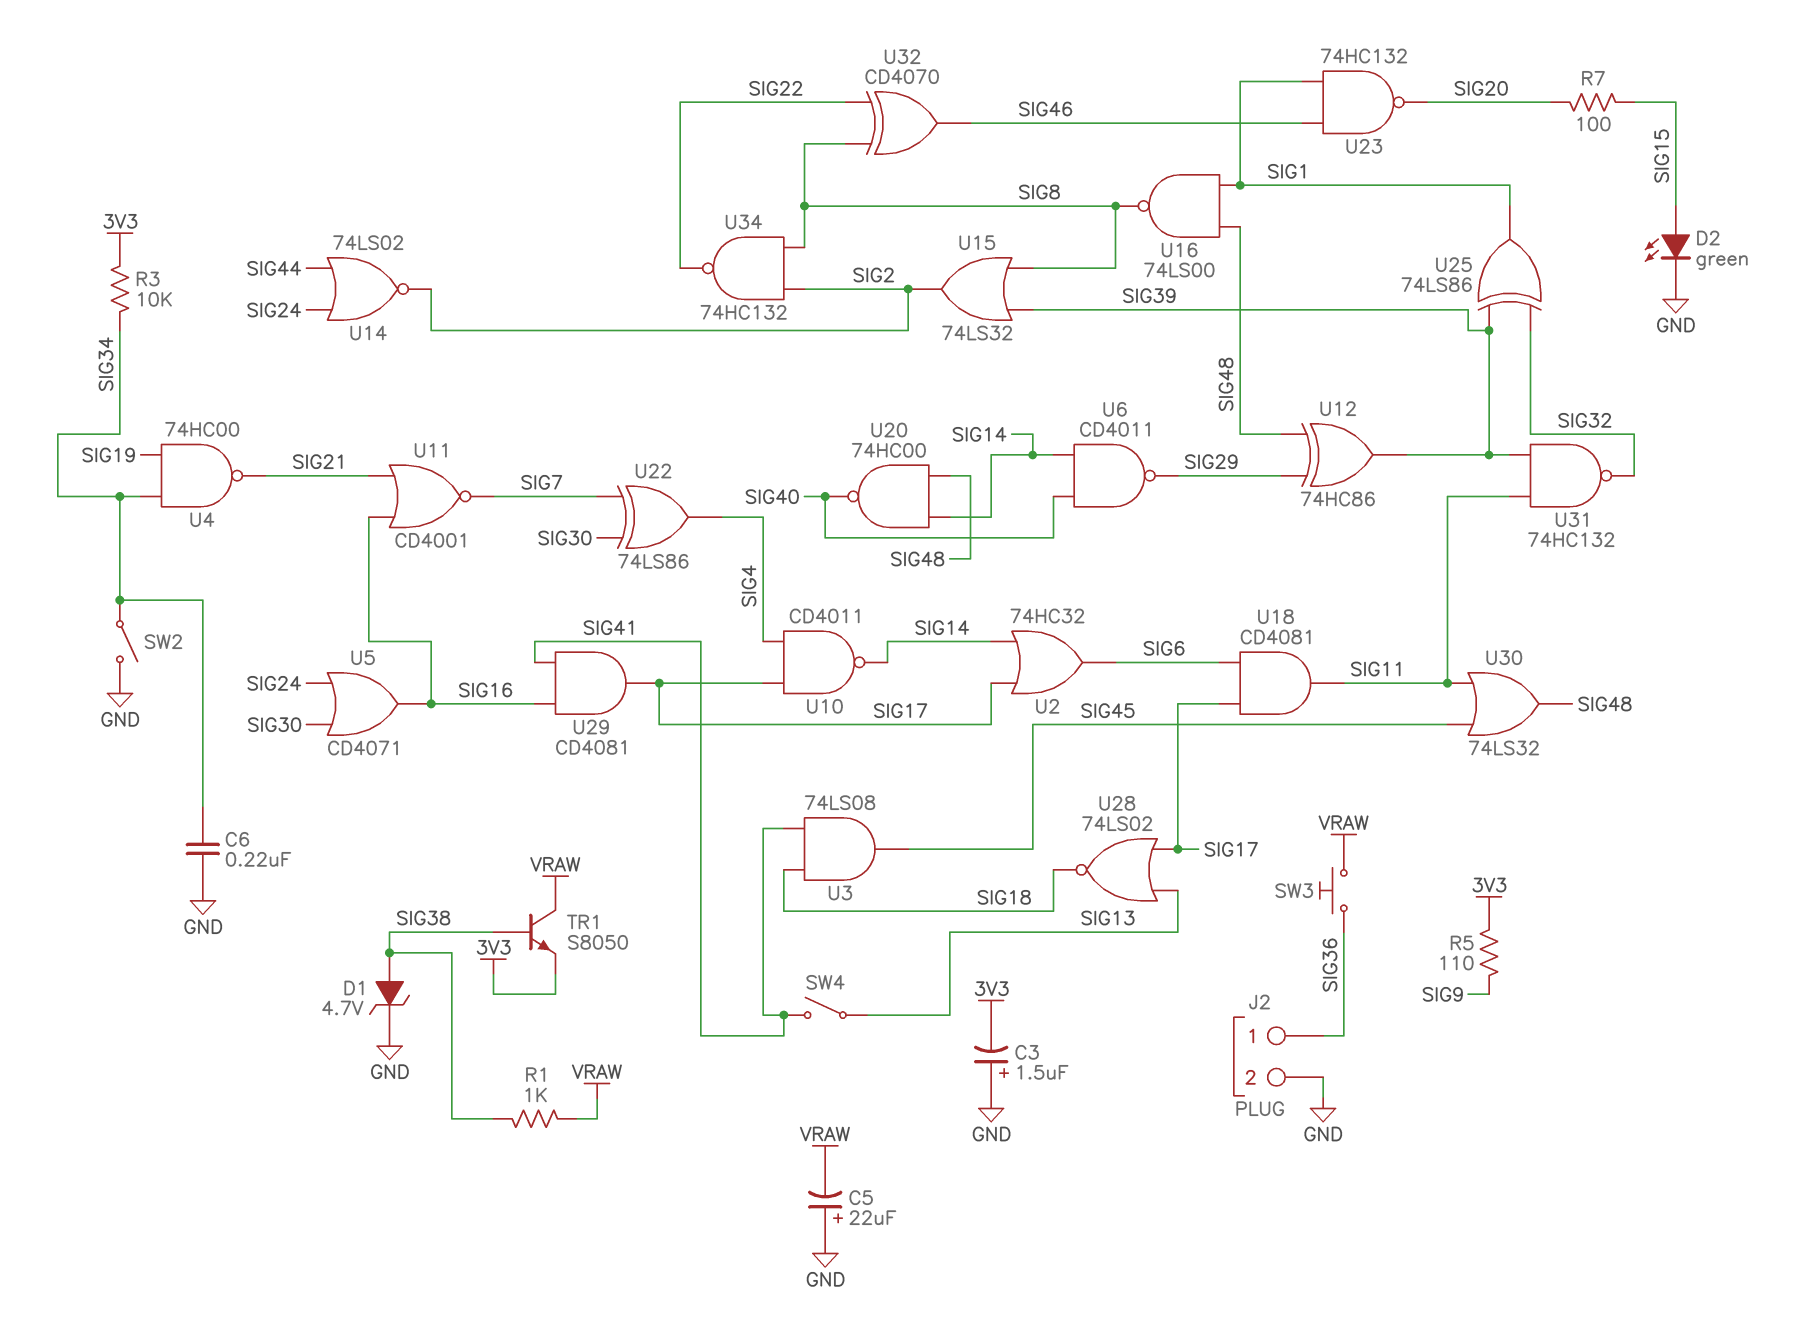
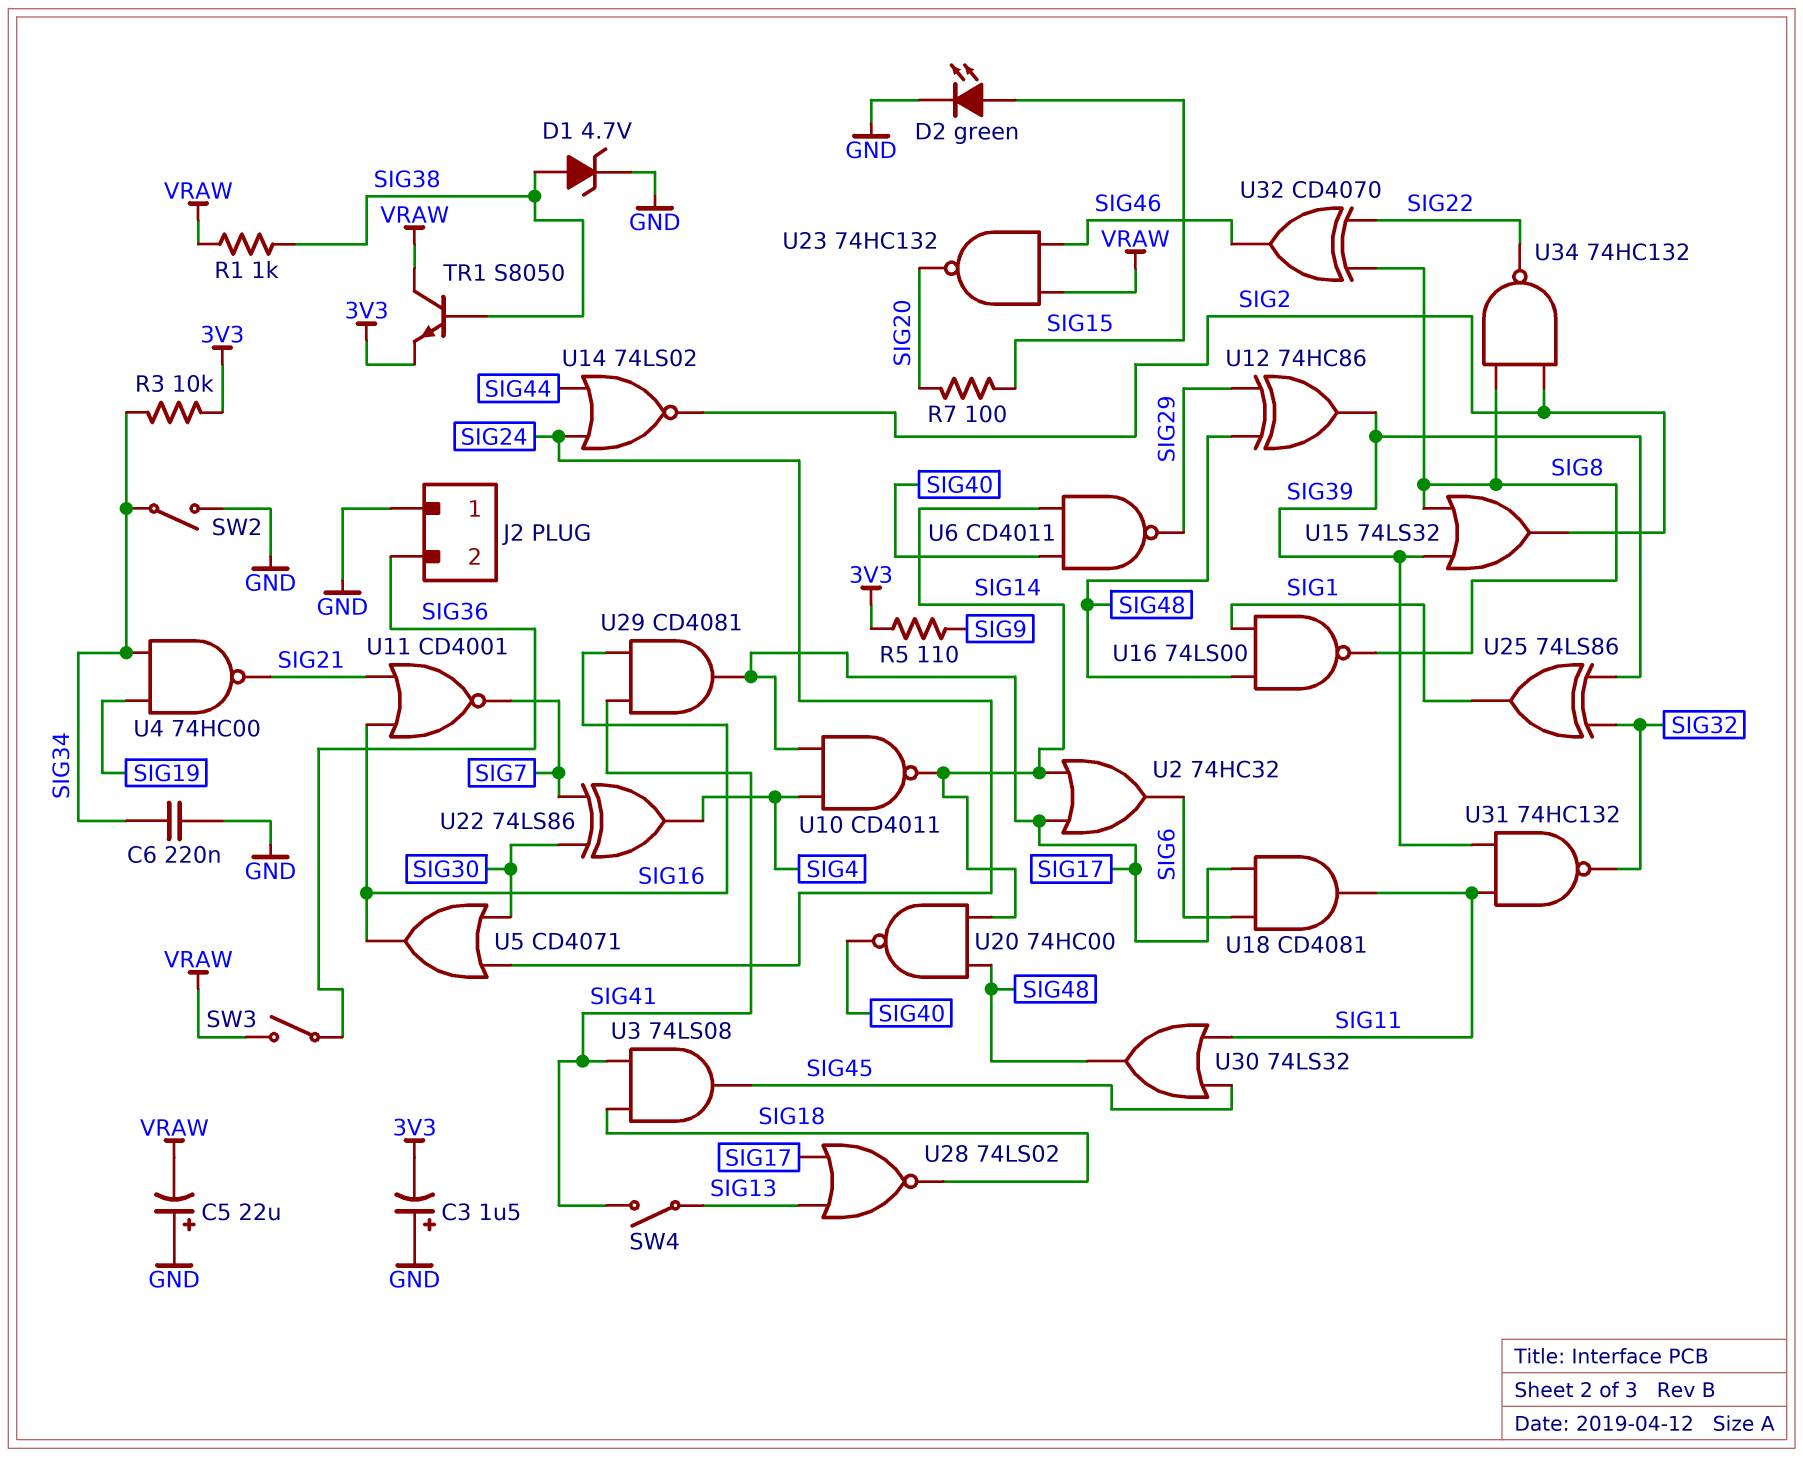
J2 pin 1: SIG36 -> GND
J2 pin 2: GND -> SIG36
SW3: button (SIG36, VRAW) -> switch (SIG36, VRAW)
U23: NAND 74HC132 (in SIG1, in SIG46, out SIG20) -> NAND 74HC132 (in SIG46, in VRAW, out SIG20)

